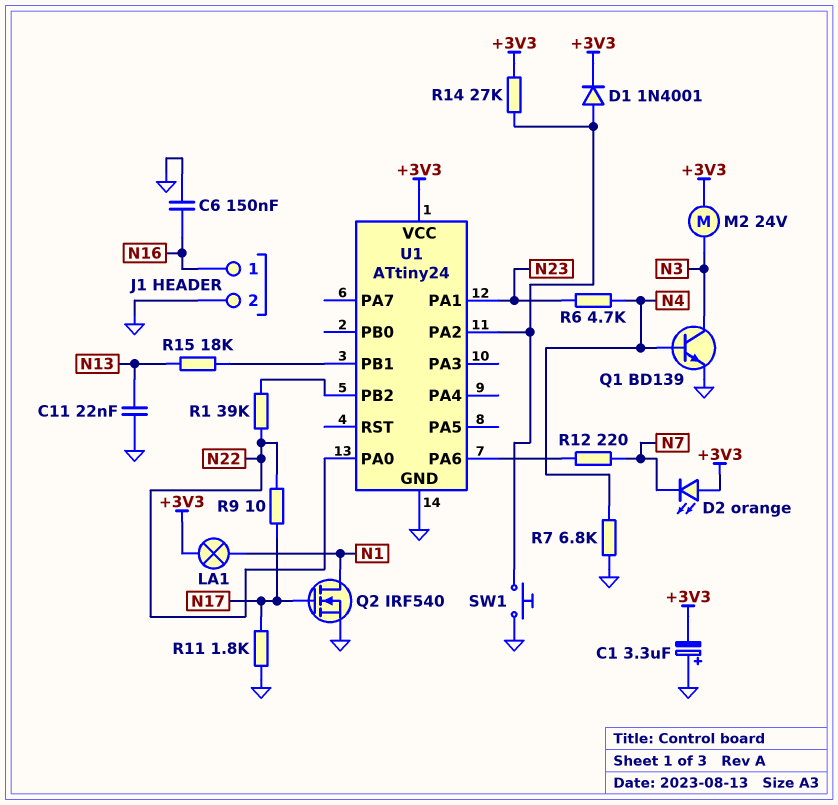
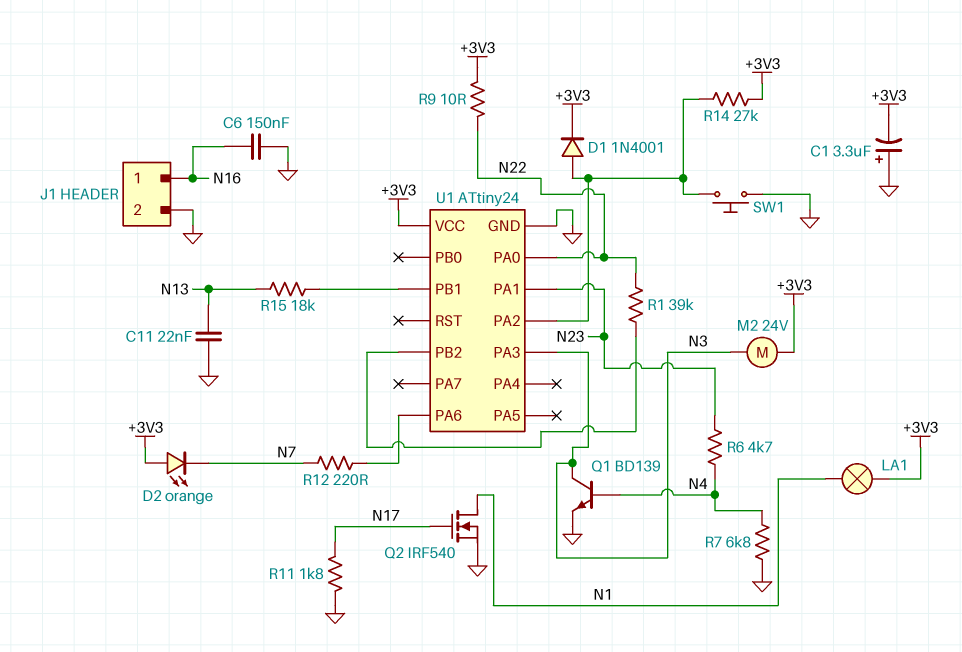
R9: 10 (N17, N22) -> 10 (+3V3, N22)
U1 pin PA3: none -> N3

